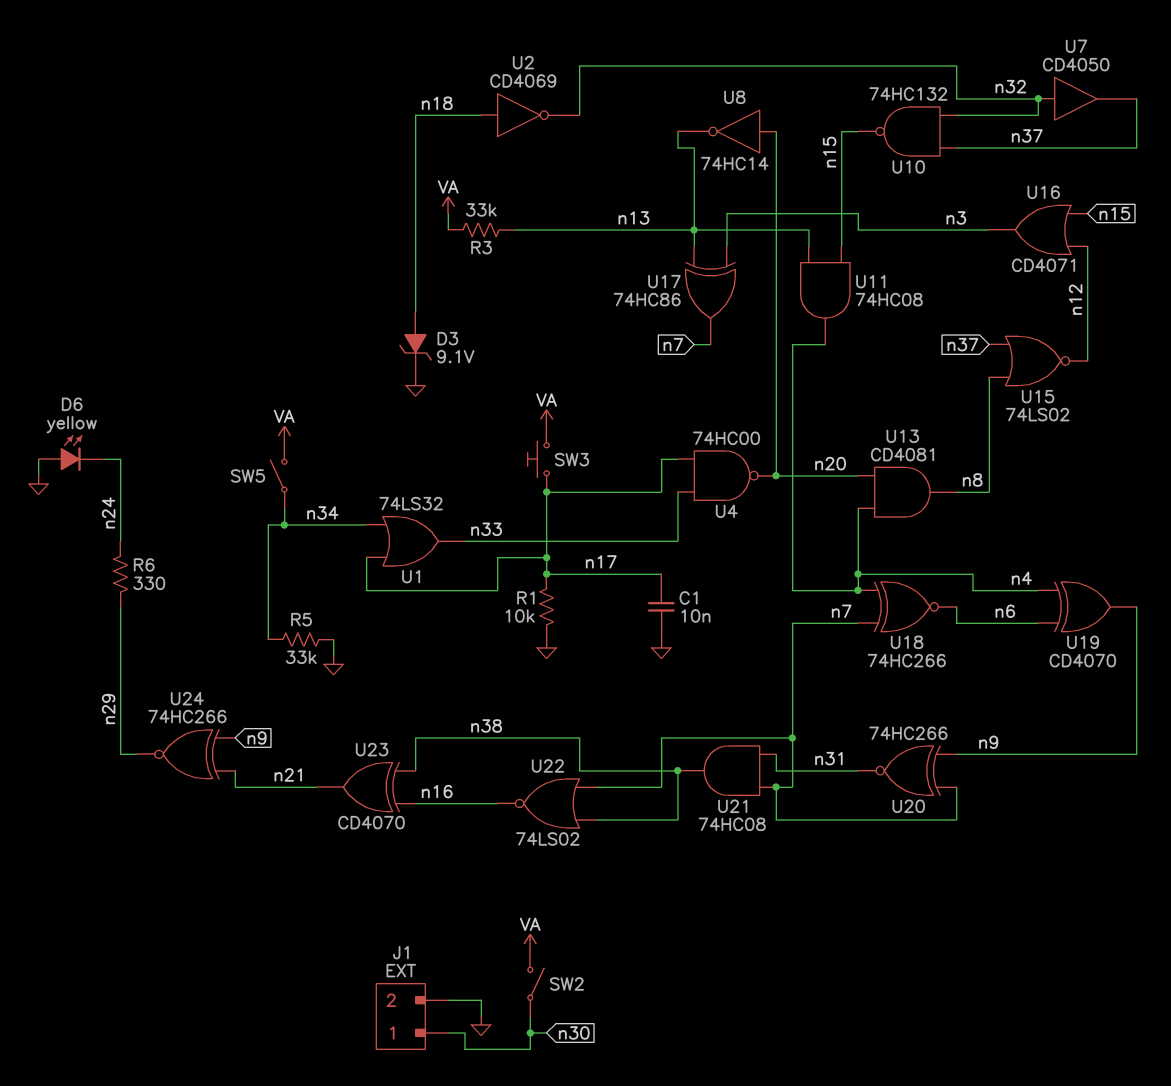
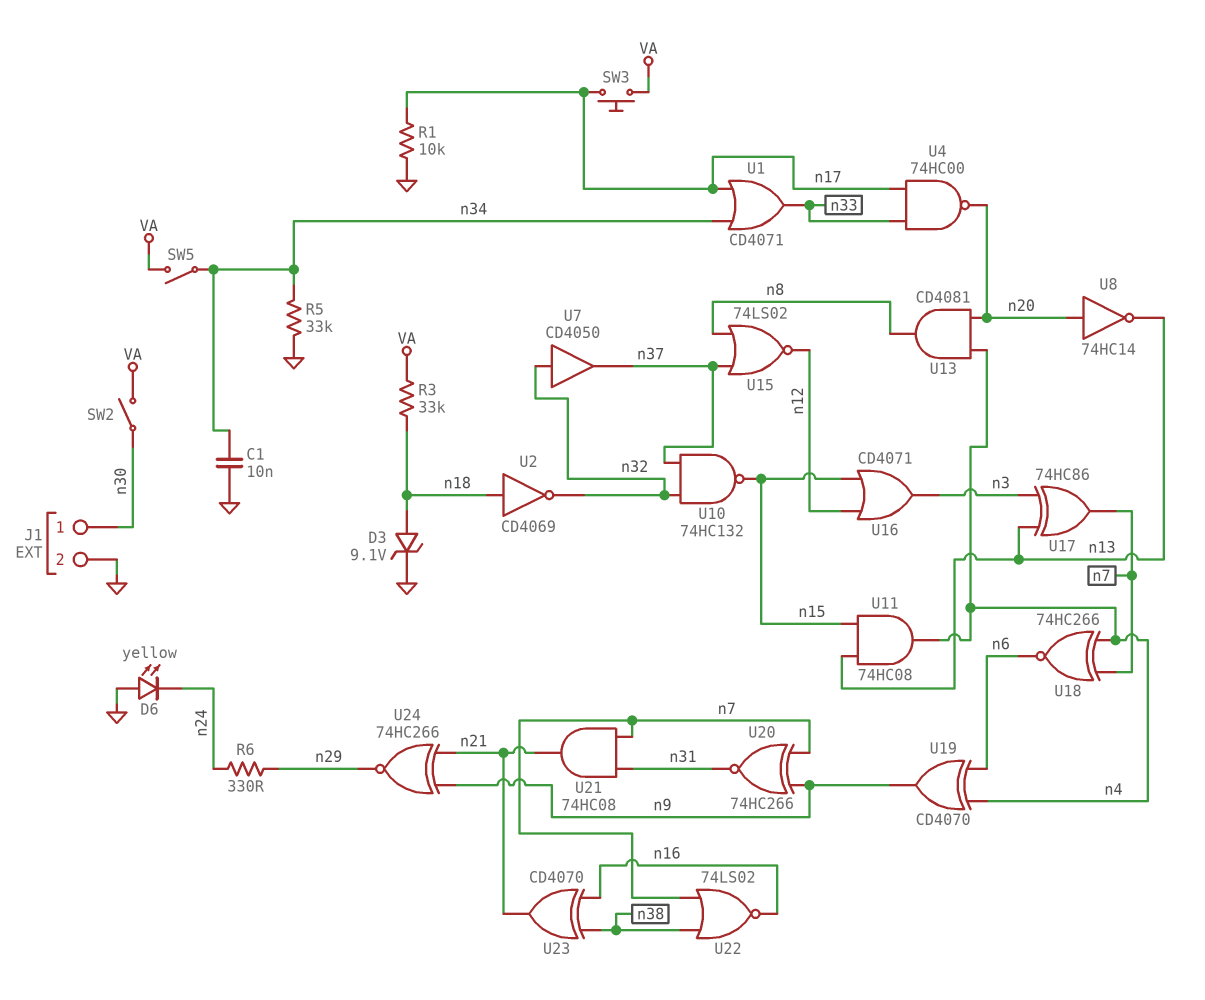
C1: 10nF (GND, n17) -> 10nF (GND, n34)
R3: 33k (VA, n13) -> 33k (VA, n18)
U1: OR 74LS32 (in n17, in n34, out n33) -> OR CD4071 (in n17, in n34, out n33)
U21: AND 74HC08 (in n7, in n31, out n38) -> AND 74HC08 (in n7, in n31, out n21)

